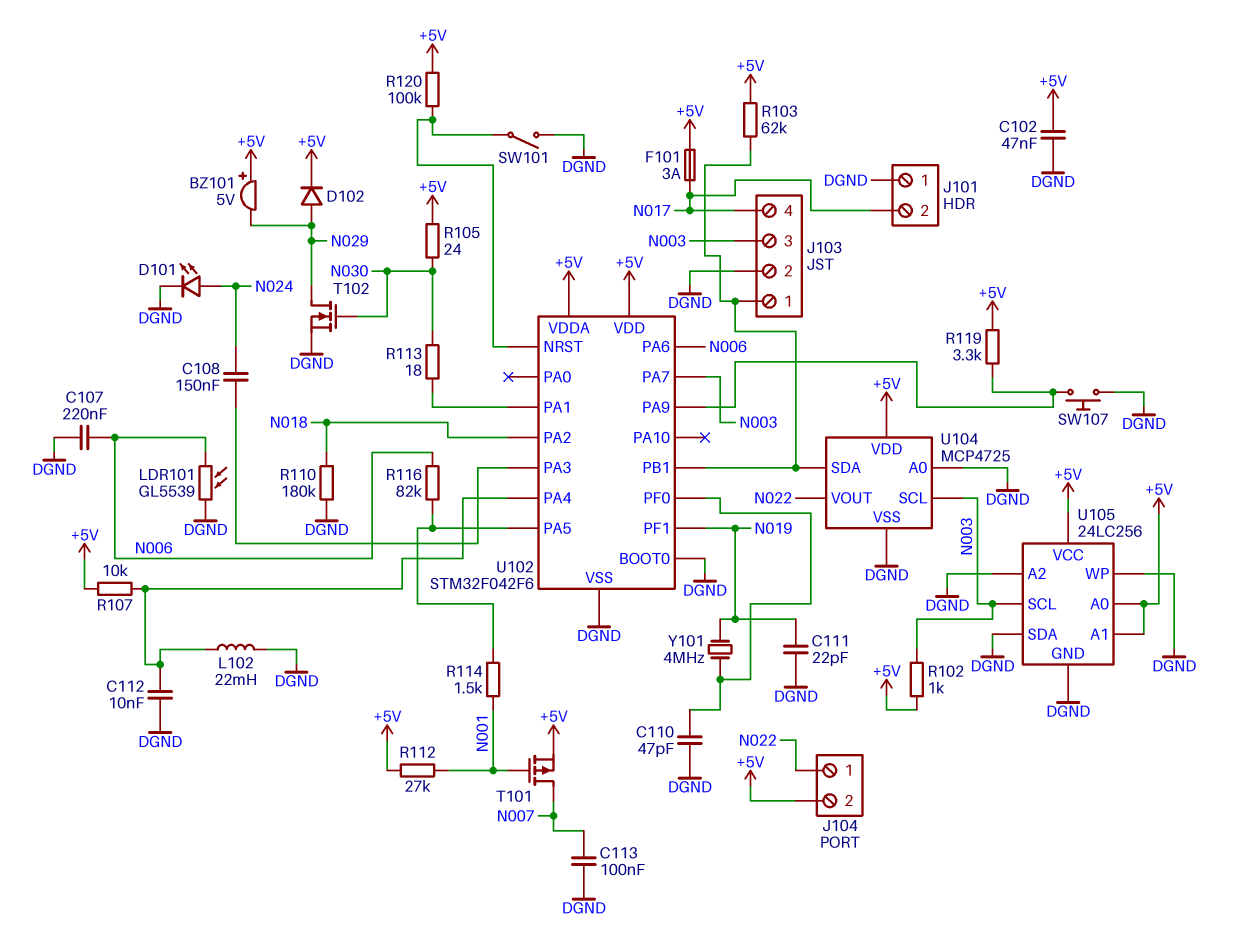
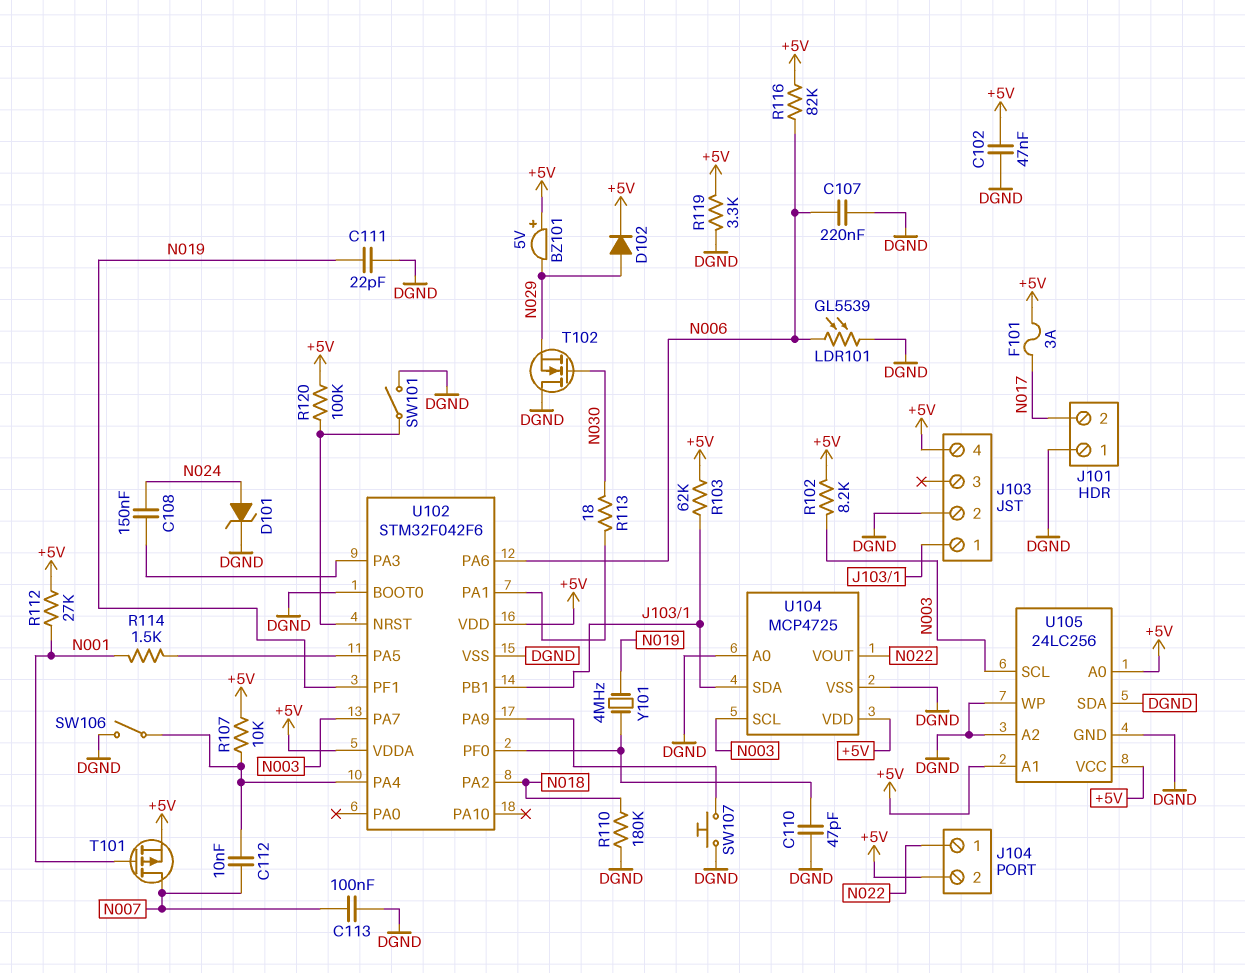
C112: 10nF (DGND, U102/PA4) -> 10nF (N007, U102/PA4)
D101: LED (A N024, K DGND) -> zener (A N024, K DGND)
J103 pin 3: N003 -> none
J103 pin 4: N017 -> +5V
L102: 22mH (DGND, U102/PA4) -> none
R102: 1k (+5V, N003) -> 8.2k (+5V, N003)
R105: 24 (+5V, N030) -> none
R116: 82k (N006, U102/PA5) -> 82k (+5V, N006)
R119: 3.3k (+5V, U102/PA9) -> 3.3k (+5V, DGND)
SW106: none -> switch (DGND, U102/PA4)
T102: NMOS (G N030, D N029, S DGND) -> NMOS (G N030, D DGND, S N029)

